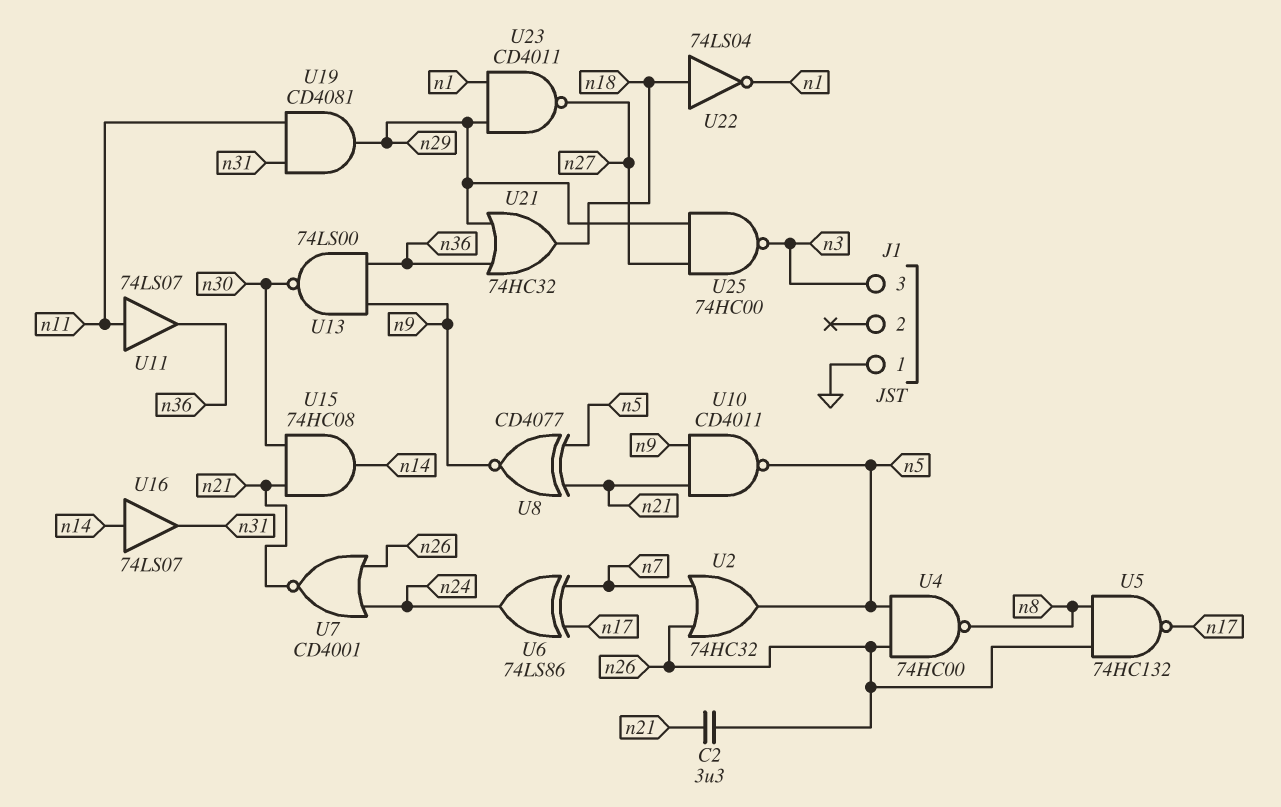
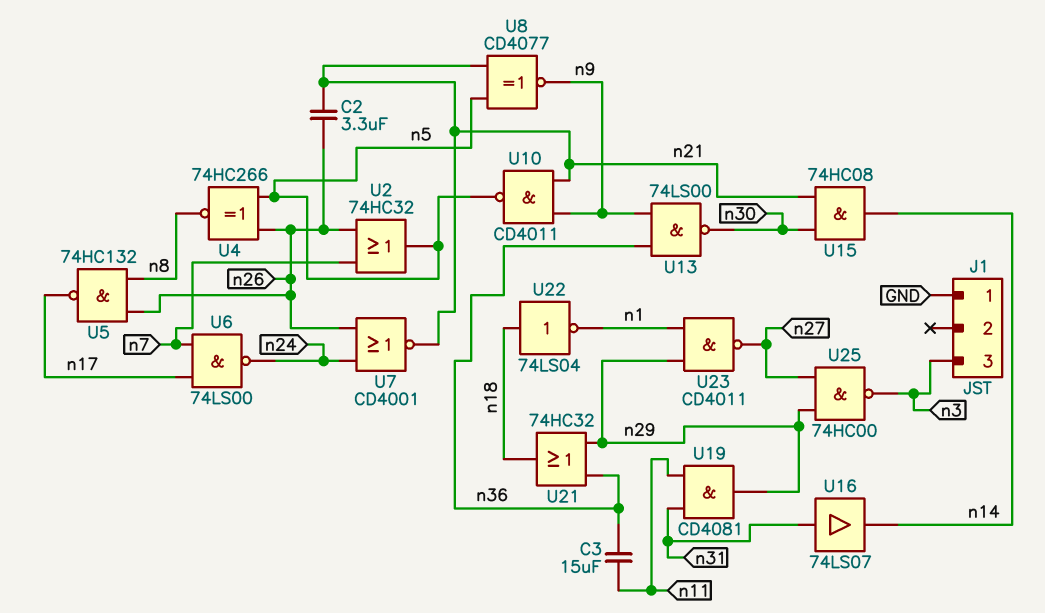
C3: none -> 15uF (n11, n36)
U4: NAND 74HC00 (in n5, in n26, out n8) -> XNOR 74HC266 (in n5, in n26, out n8)
U6: XOR 74LS86 (in n7, in n17, out n24) -> NAND 74LS00 (in n7, in n17, out n24)
U11: buffer 74LS07 (in n11, out n36) -> none
U16: buffer 74LS07 (in n14, out n31) -> buffer 74LS07 (in n31, out n14)

